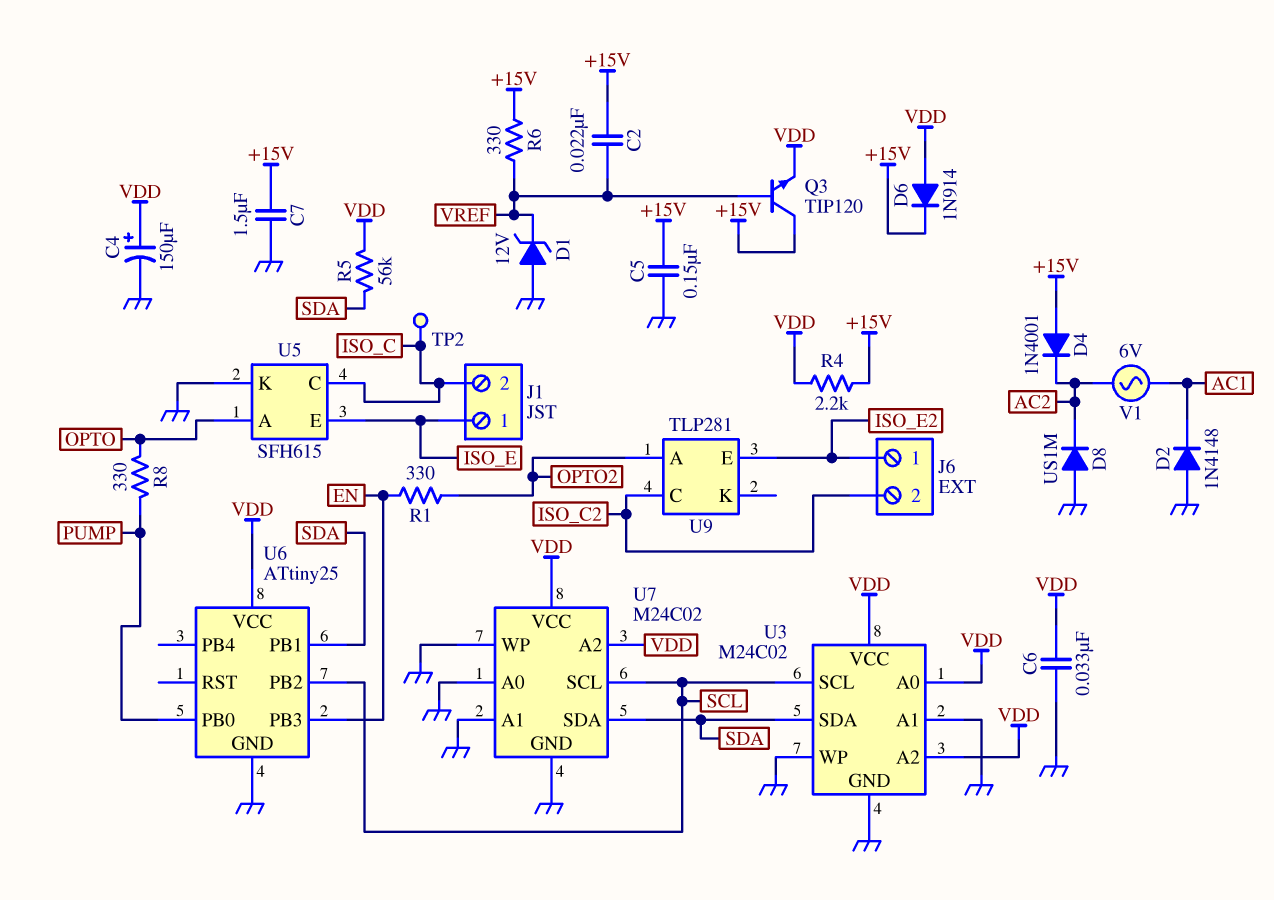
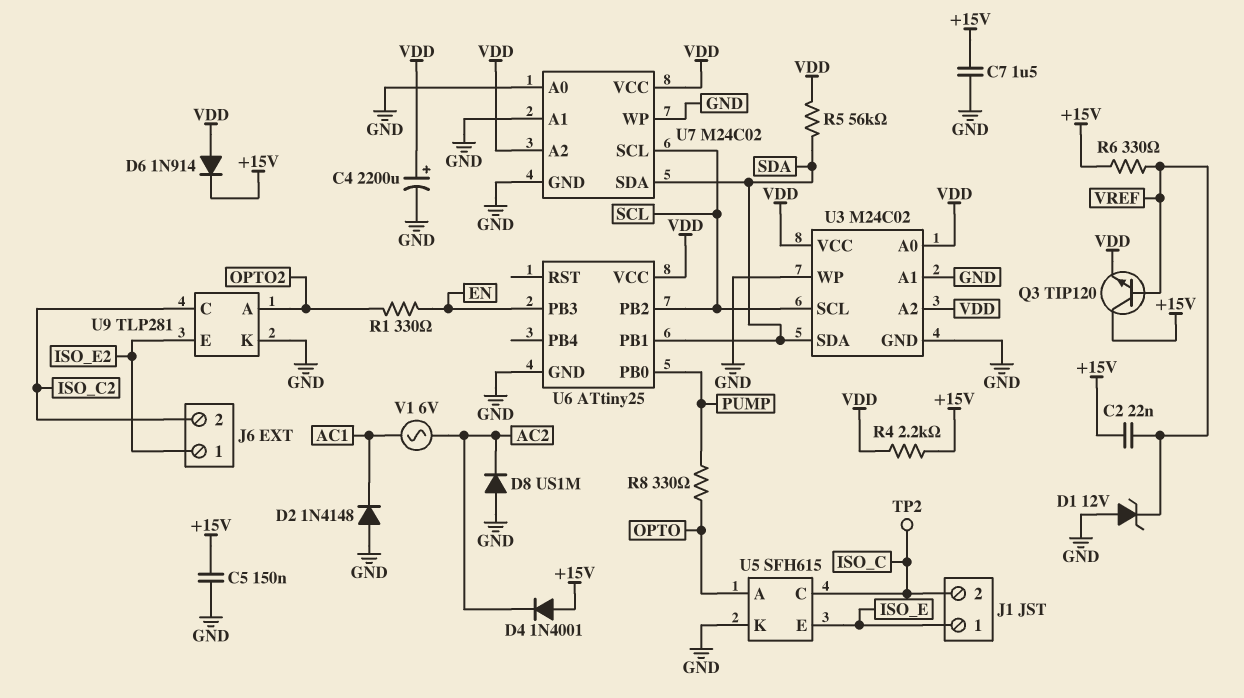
C4: 150uF (plus VDD, minus GND) -> 2200uF (plus VDD, minus GND)
C6: 33nF (GND, VDD) -> none
U9 pin K: none -> GND

